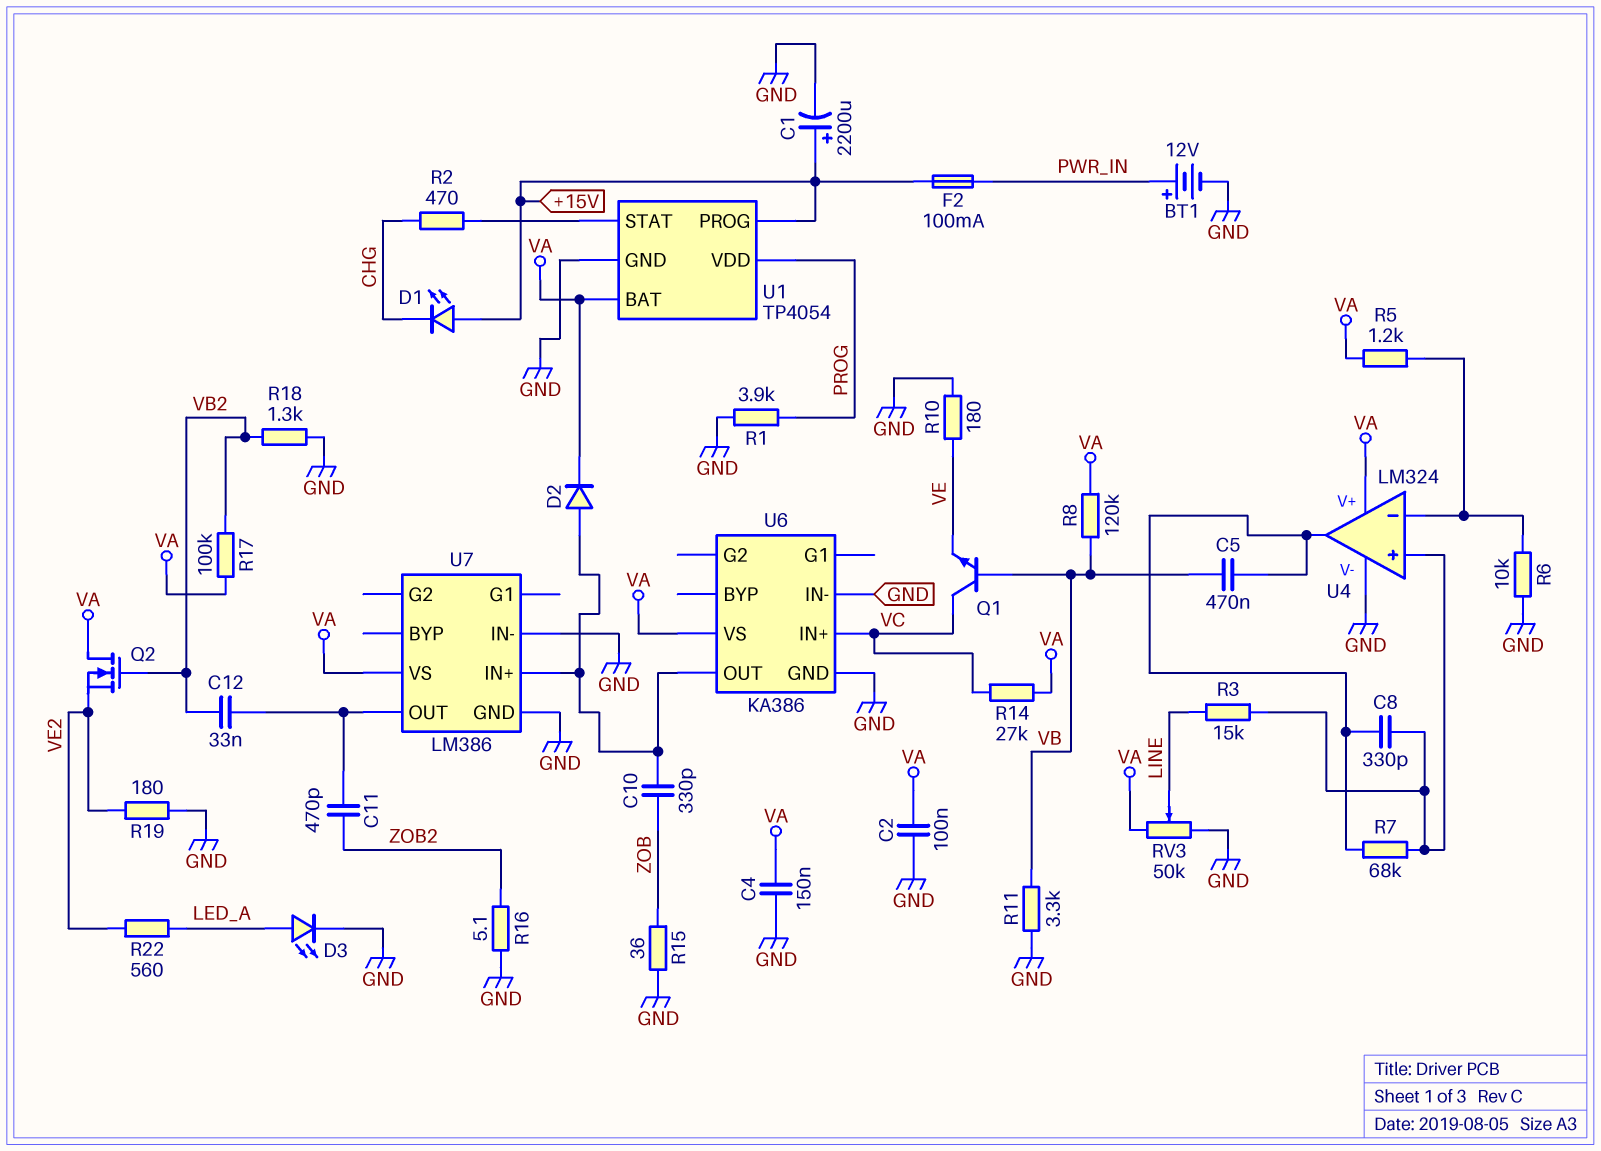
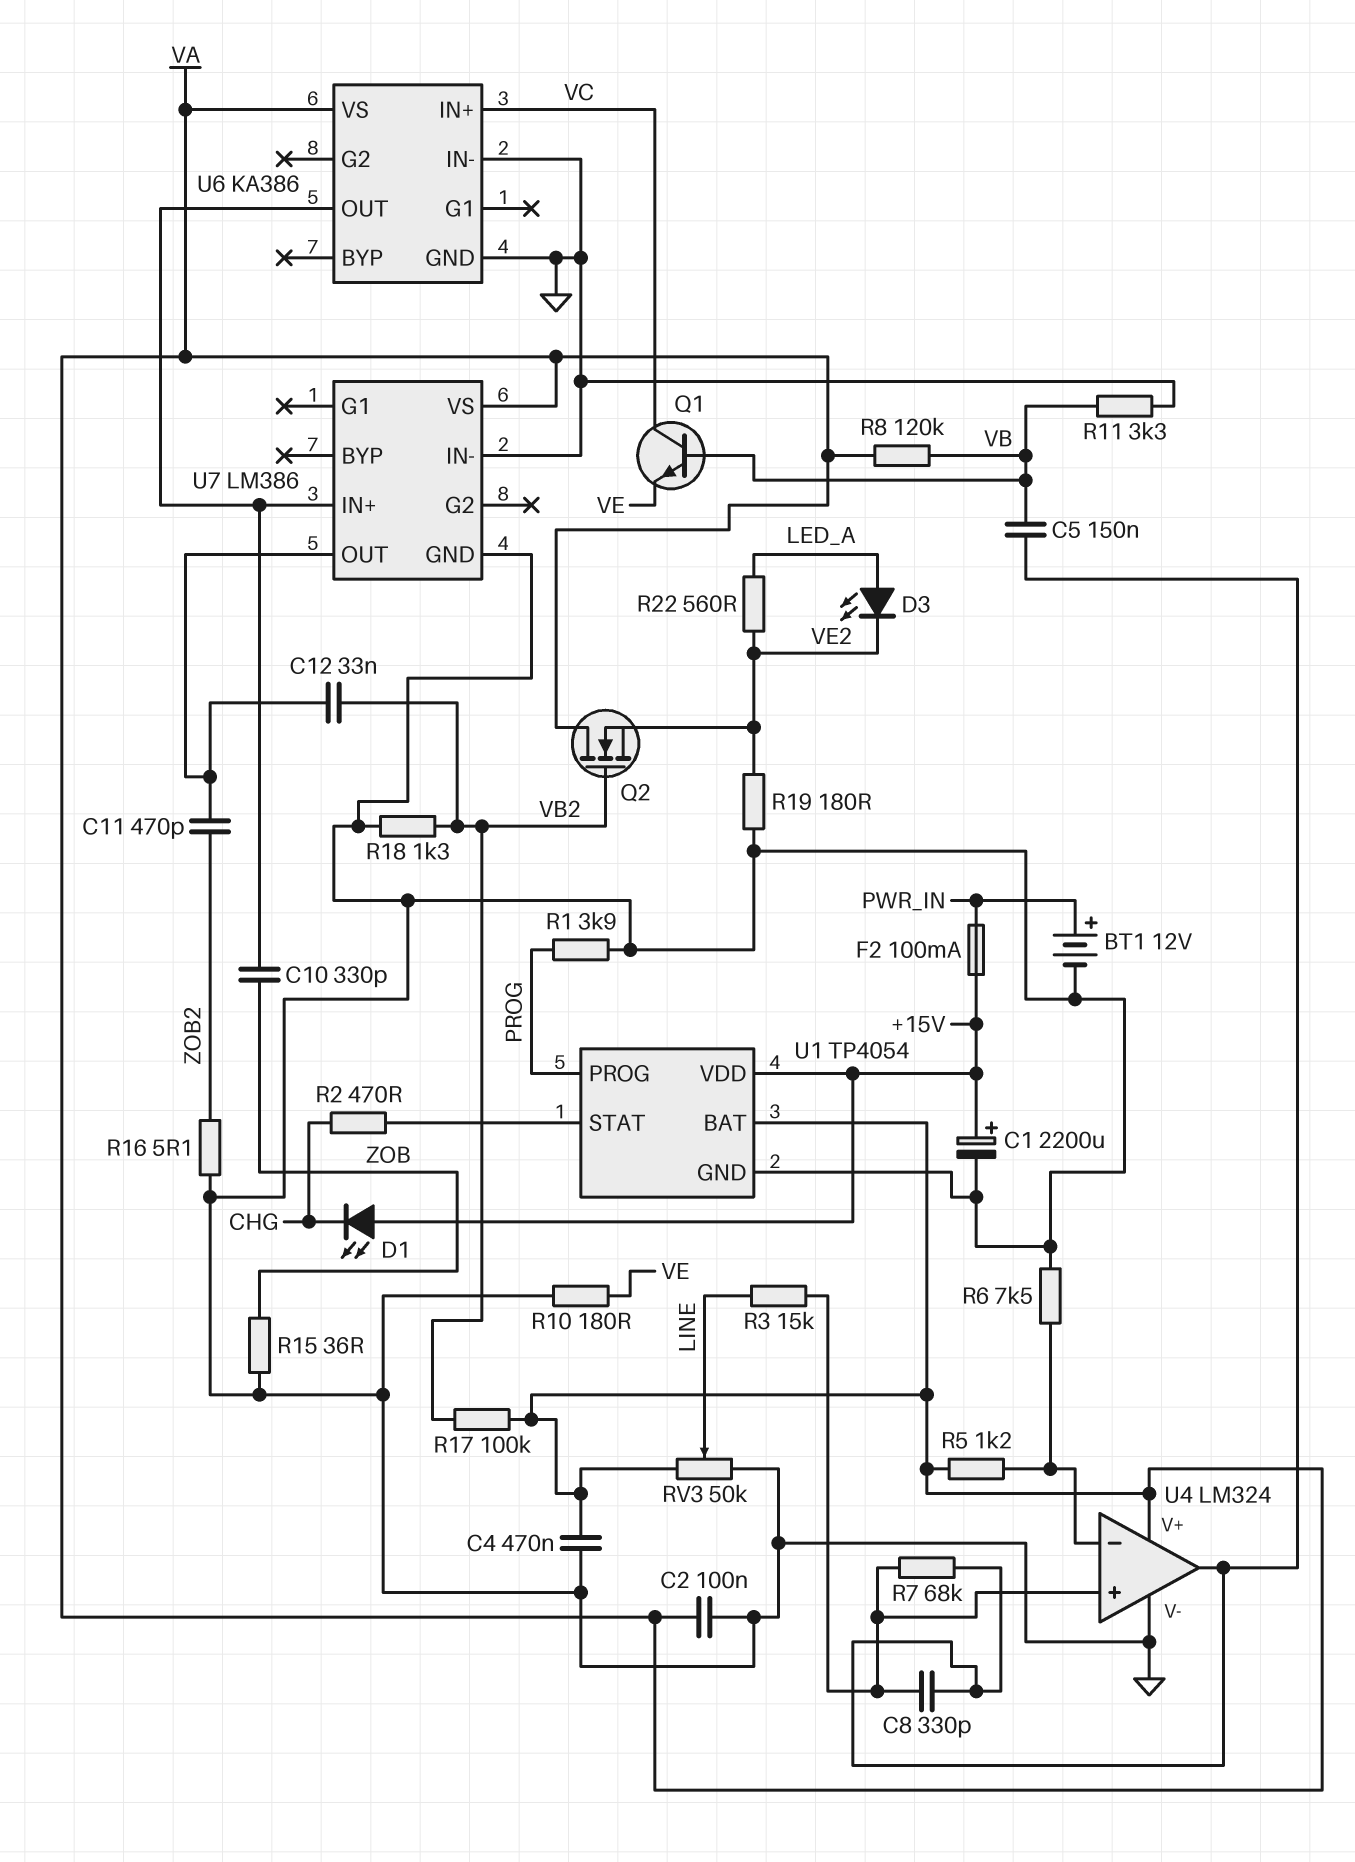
C4: 150nF (GND, VA) -> 470nF (GND, VA)
C5: 470nF (U4/out, VB) -> 150nF (U4/out, VB)
D2: diode (A U6/OUT, K VA) -> none
D3: LED (A LED_A, K GND) -> LED (A LED_A, K VE2)
R6: 10k (GND, U4/in-) -> 7.5k (GND, U4/in-)
R14: 27k (VA, VC) -> none
U1 pin PROG: +15V -> PROG
U1 pin VDD: PROG -> +15V

